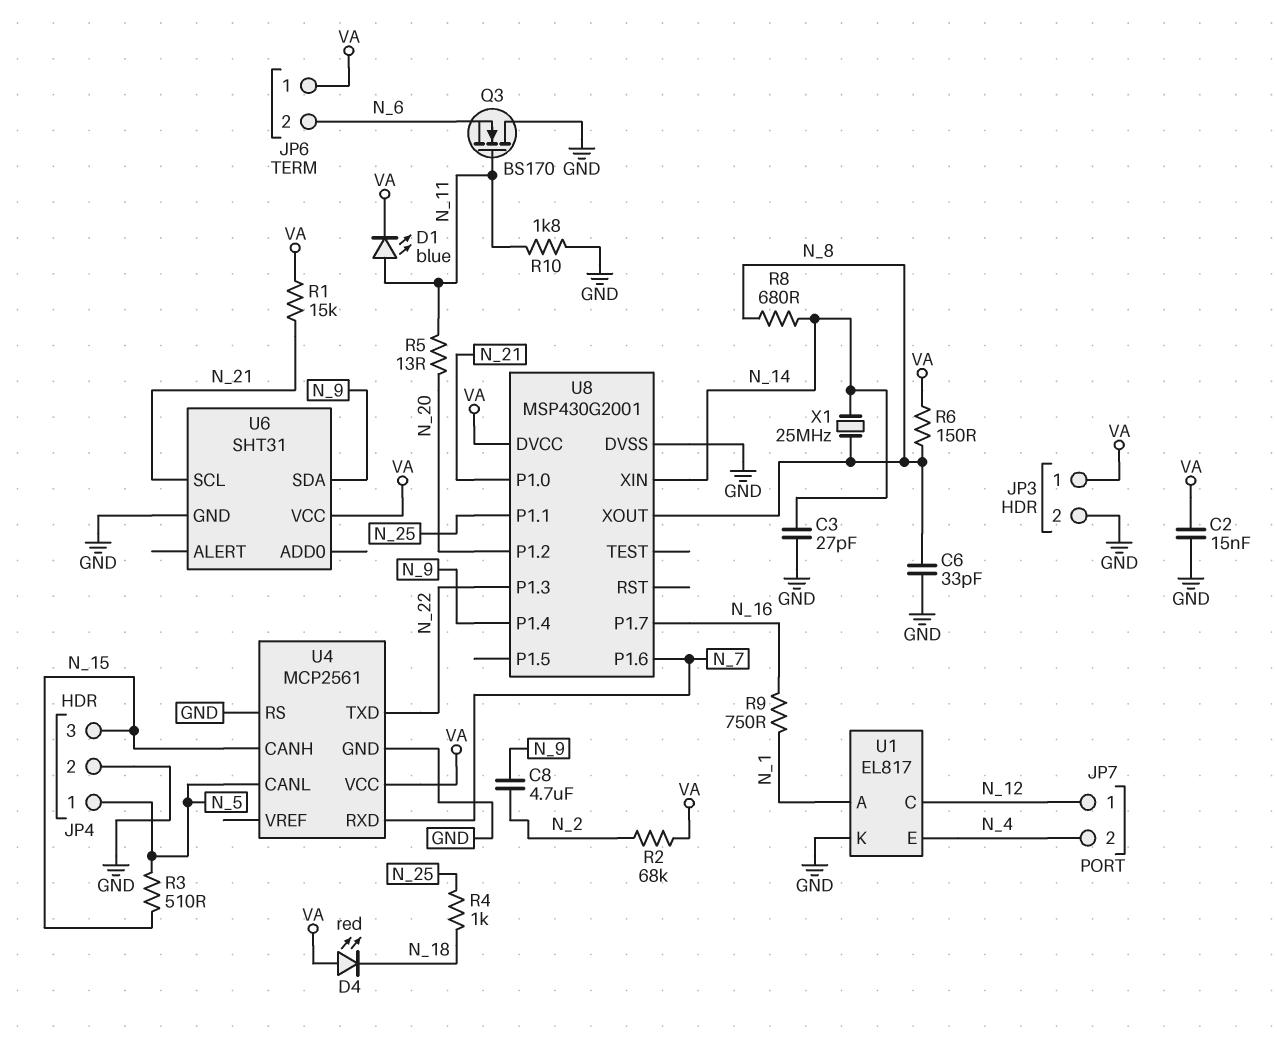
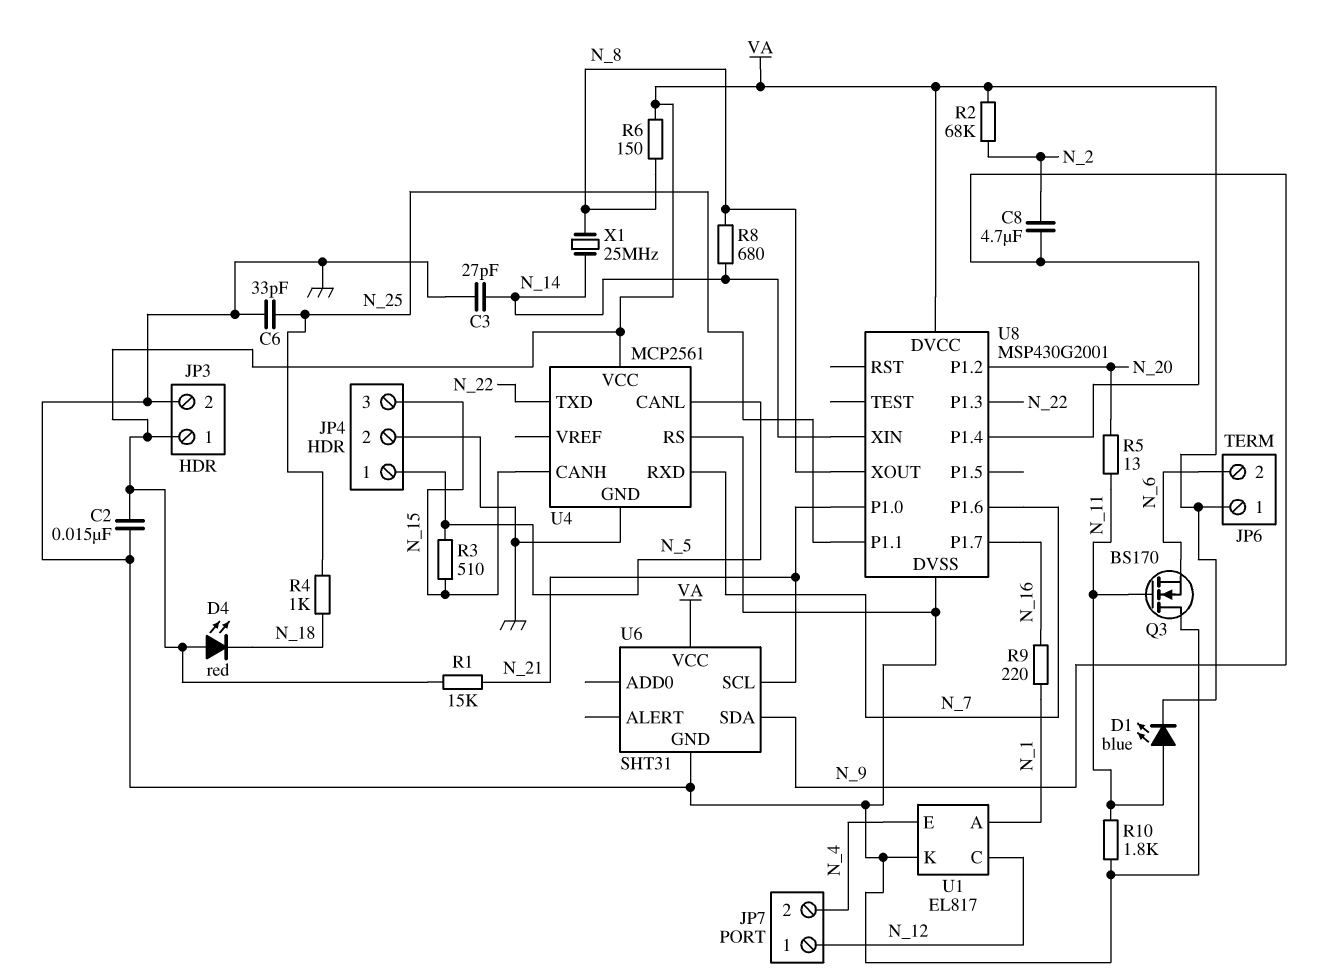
C6: 33pF (GND, N_8) -> 33pF (GND, N_25)
R9: 750 (N_1, N_16) -> 220 (N_1, N_16)

